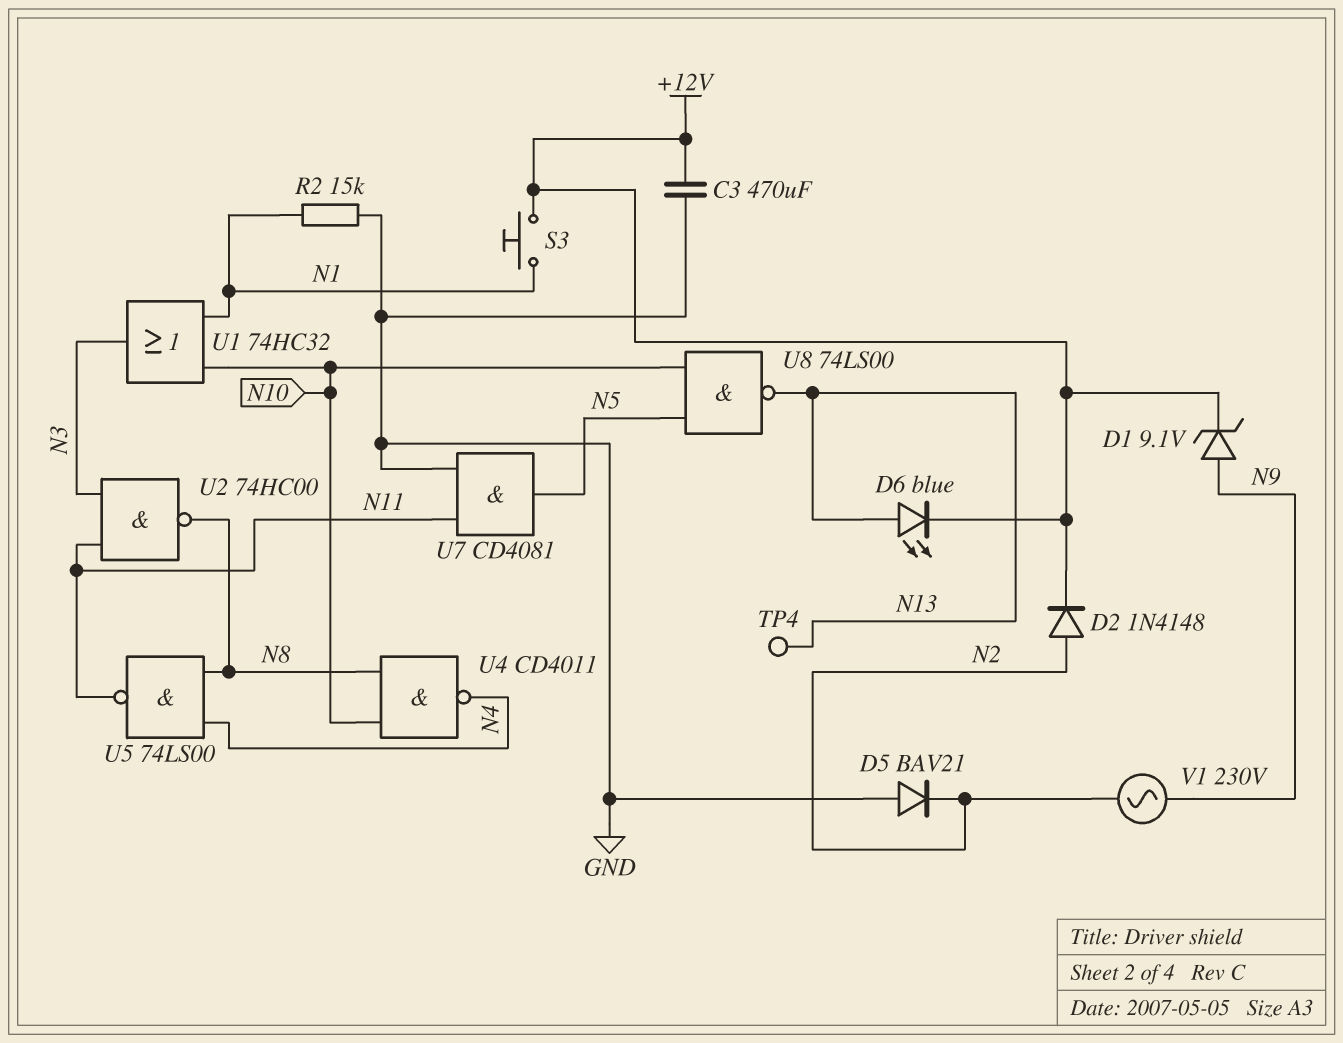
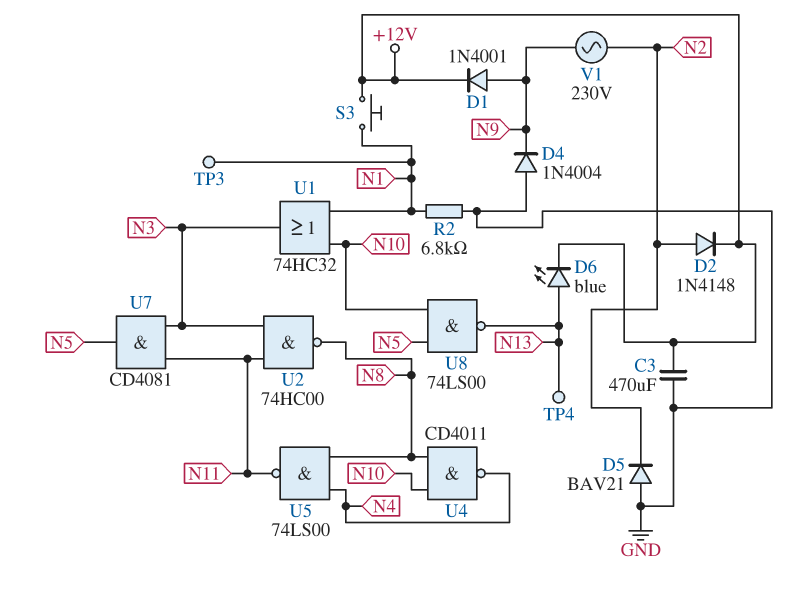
D1: zener 9.1V (A N9, K +12V) -> diode 1N4001 (A N9, K +12V)
D4: none -> diode 1N4004 (A GND, K N9)
R2: 15k (GND, N1) -> 6.8k (GND, N1)
TP3: none -> test point (N1)
U7: AND CD4081 (in GND, in N11, out N5) -> AND CD4081 (in N3, in N11, out N5)

